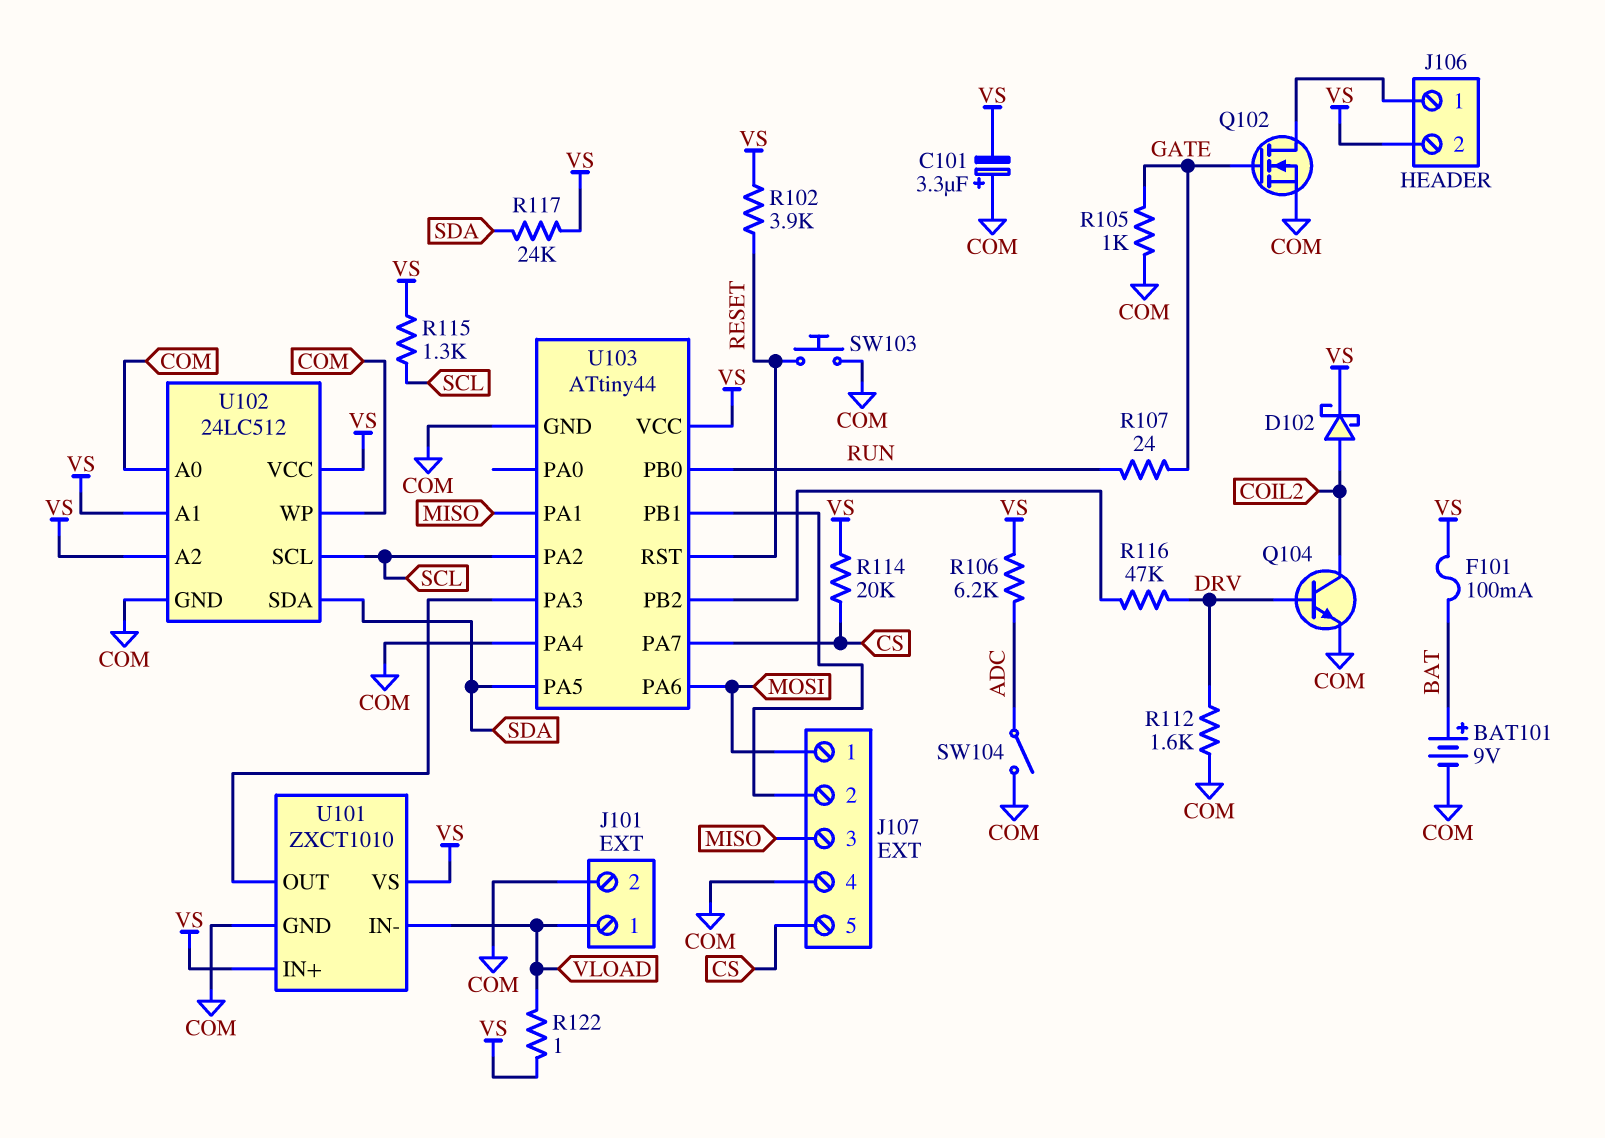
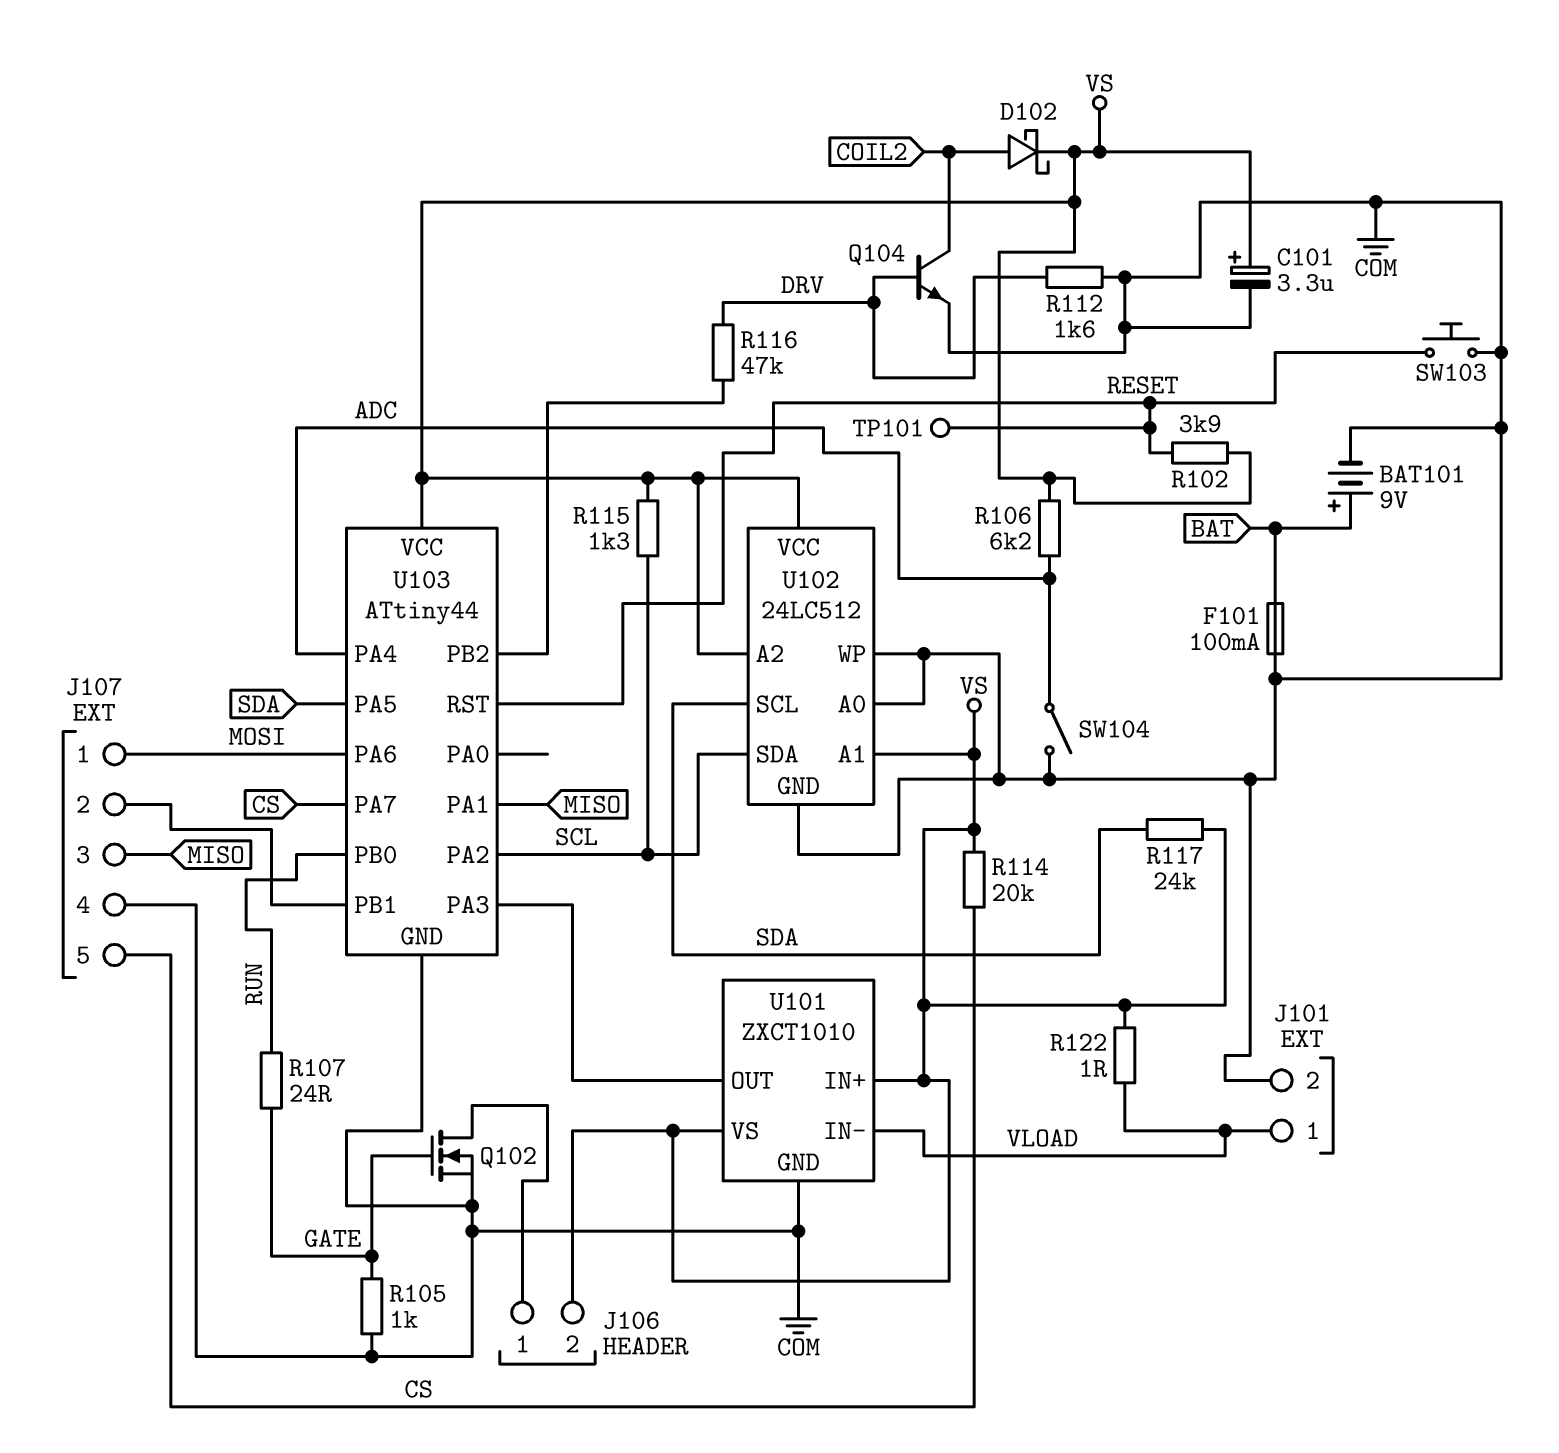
C101: 3.3uF (plus COM, minus VS) -> 3.3uF (plus VS, minus COM)
F101: 100mA (BAT, VS) -> 100mA (BAT, COM)
TP101: none -> test point (RESET)
U102 pin SCL: SCL -> SDA
U102 pin SDA: SDA -> SCL
U103 pin PA4: COM -> ADC

